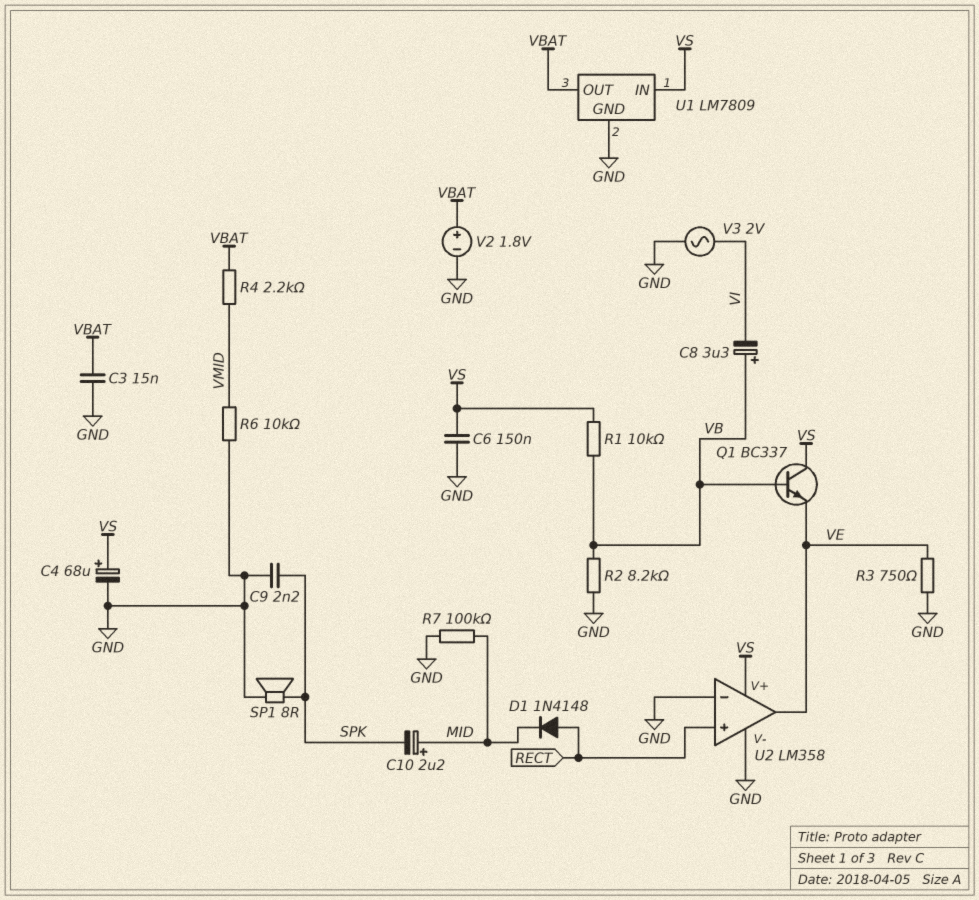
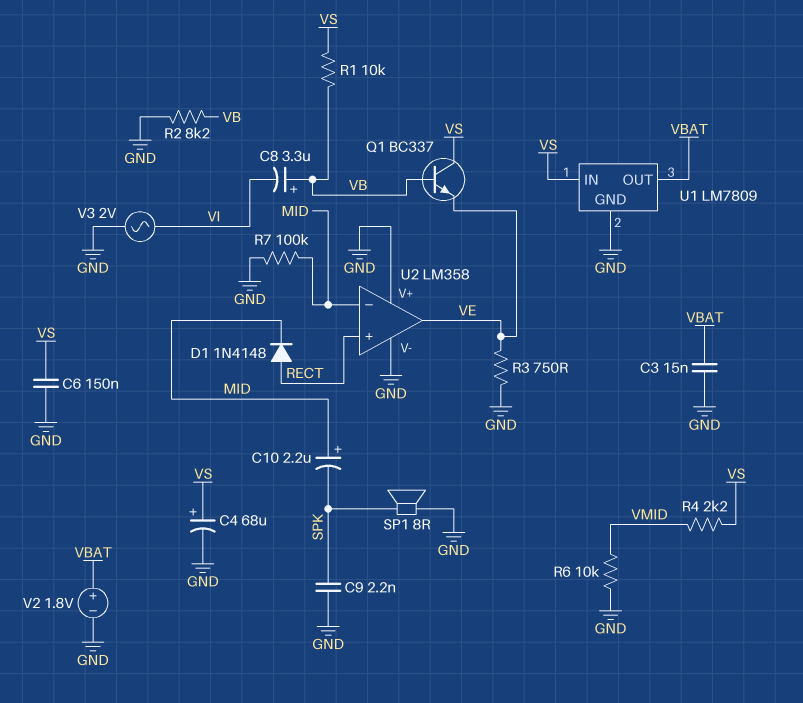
R4: 2.2k (VBAT, VMID) -> 2.2k (VMID, VS)
U2 pin V+: VS -> GND
U2 pin in-: GND -> MID

